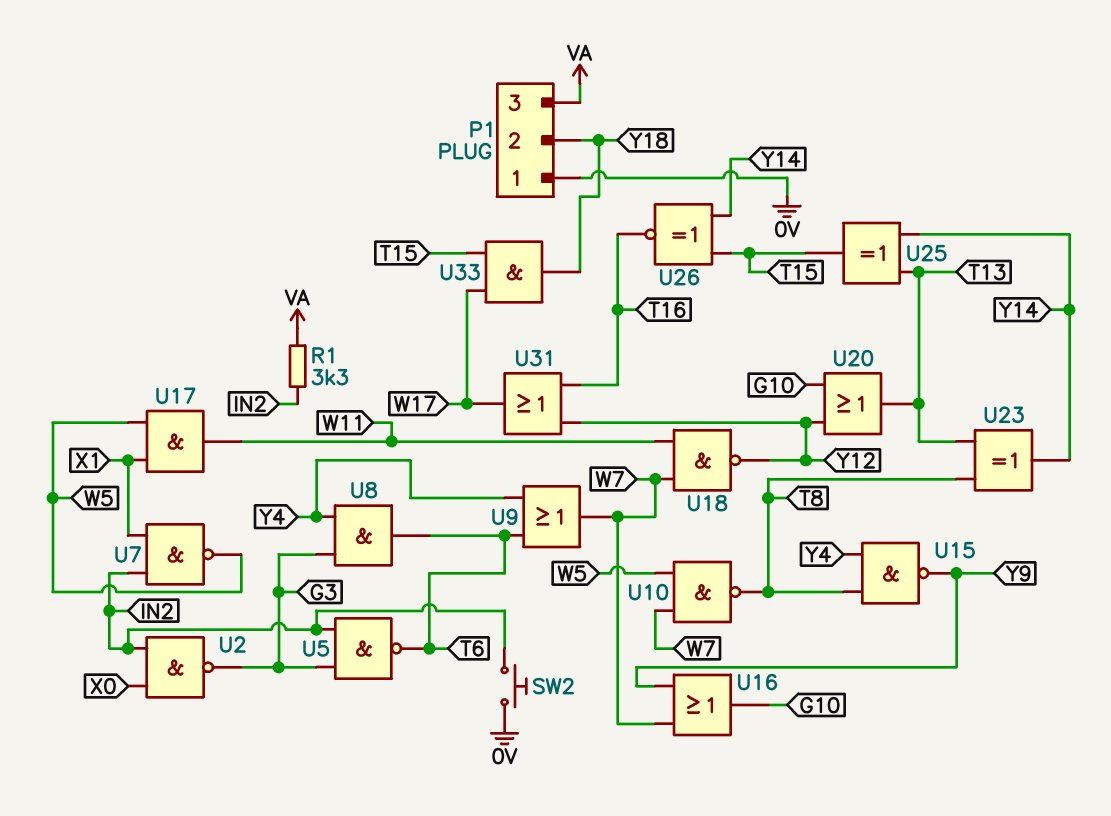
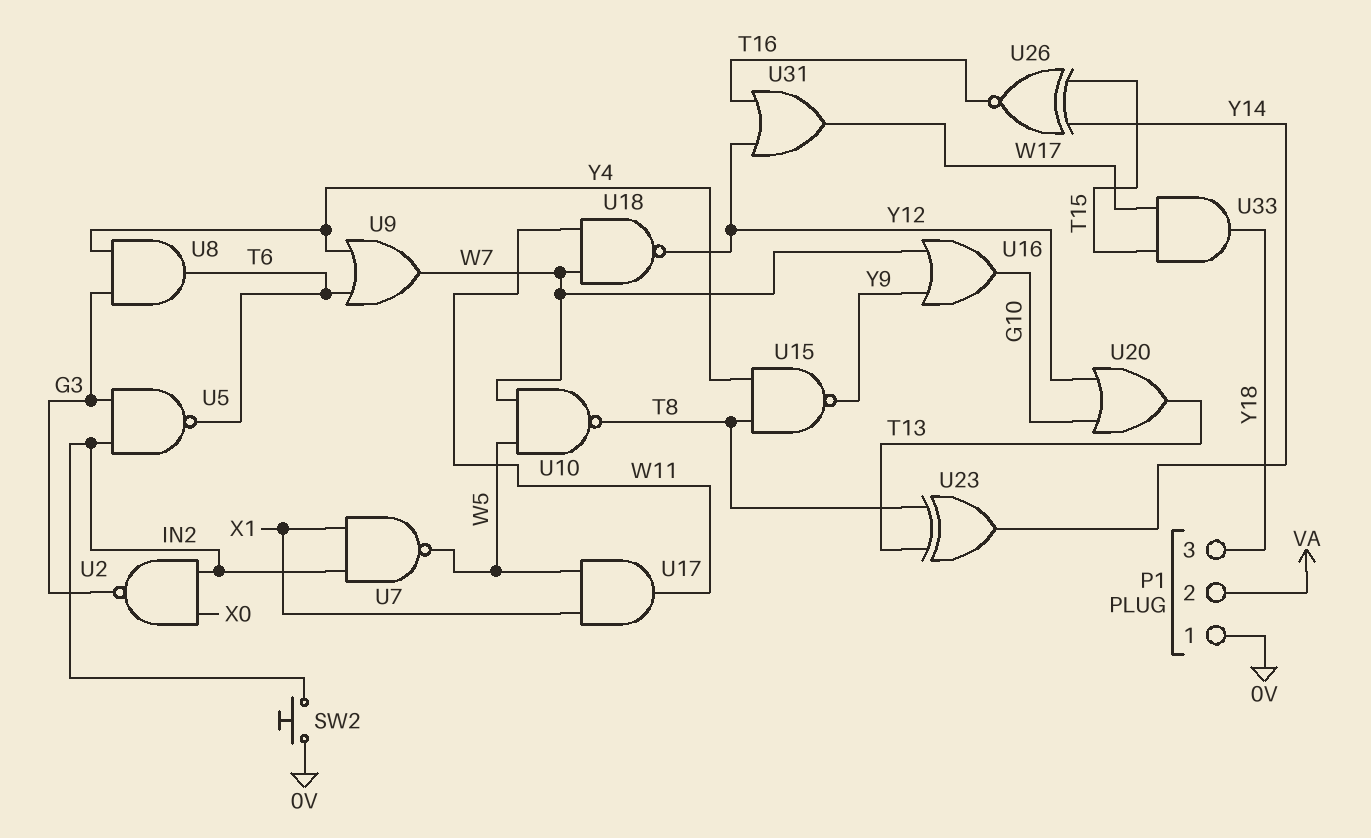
P1 pin 2: Y18 -> VA
P1 pin 3: VA -> Y18
R1: 3.3k (IN2, VA) -> none
U25: XOR (in T13, in Y14, out T15) -> none

